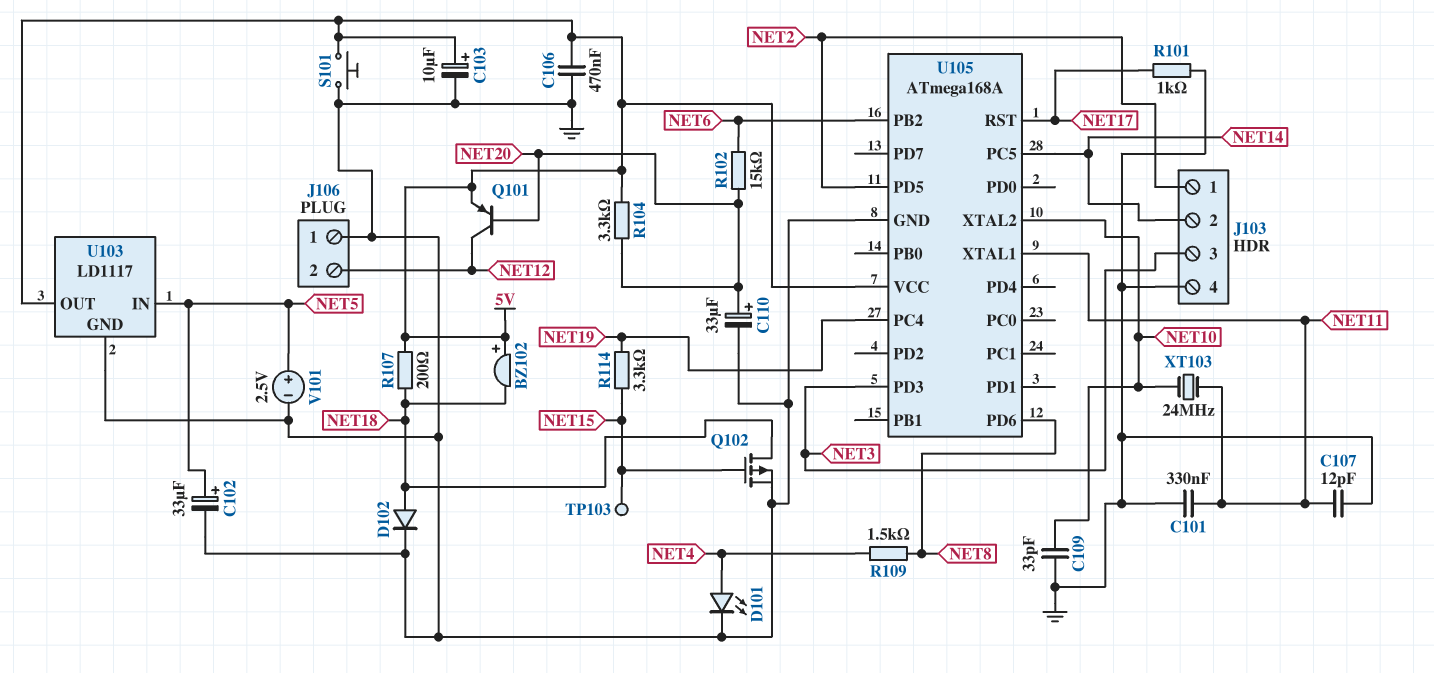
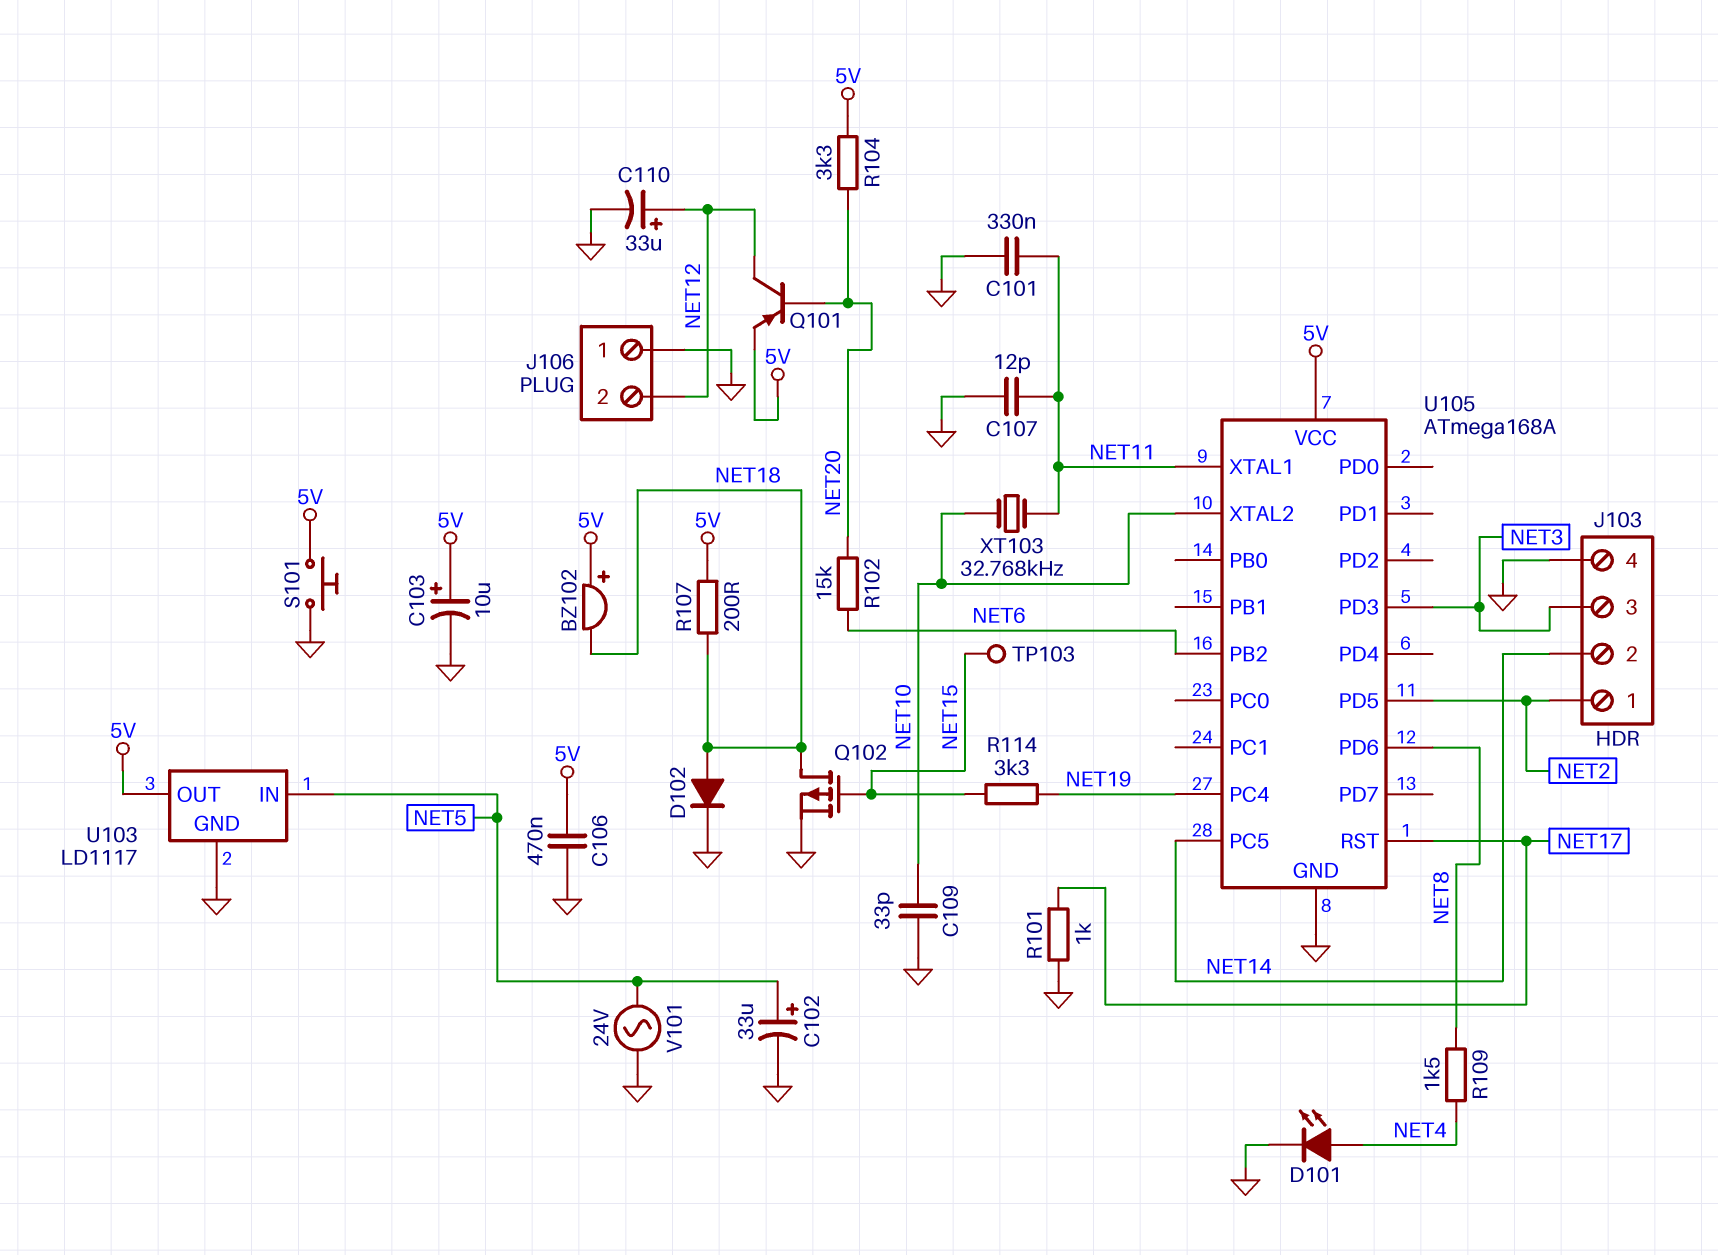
C110: 33uF (plus NET20, minus GND) -> 33uF (plus NET12, minus GND)
V101: 2.5V (plus NET5, minus GND) -> AC 24V (GND, NET5)
XT103: 24MHz (NET10, NET11) -> 32.768kHz (NET10, NET11)

